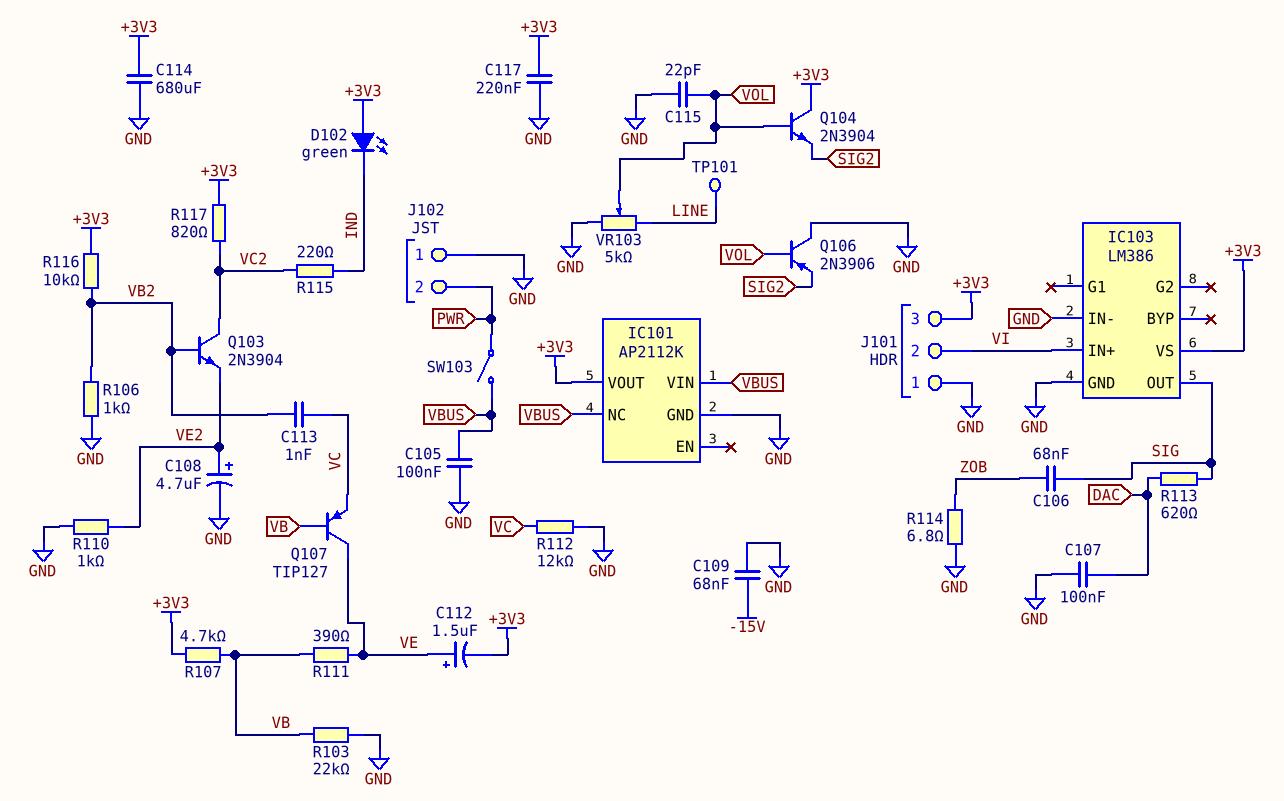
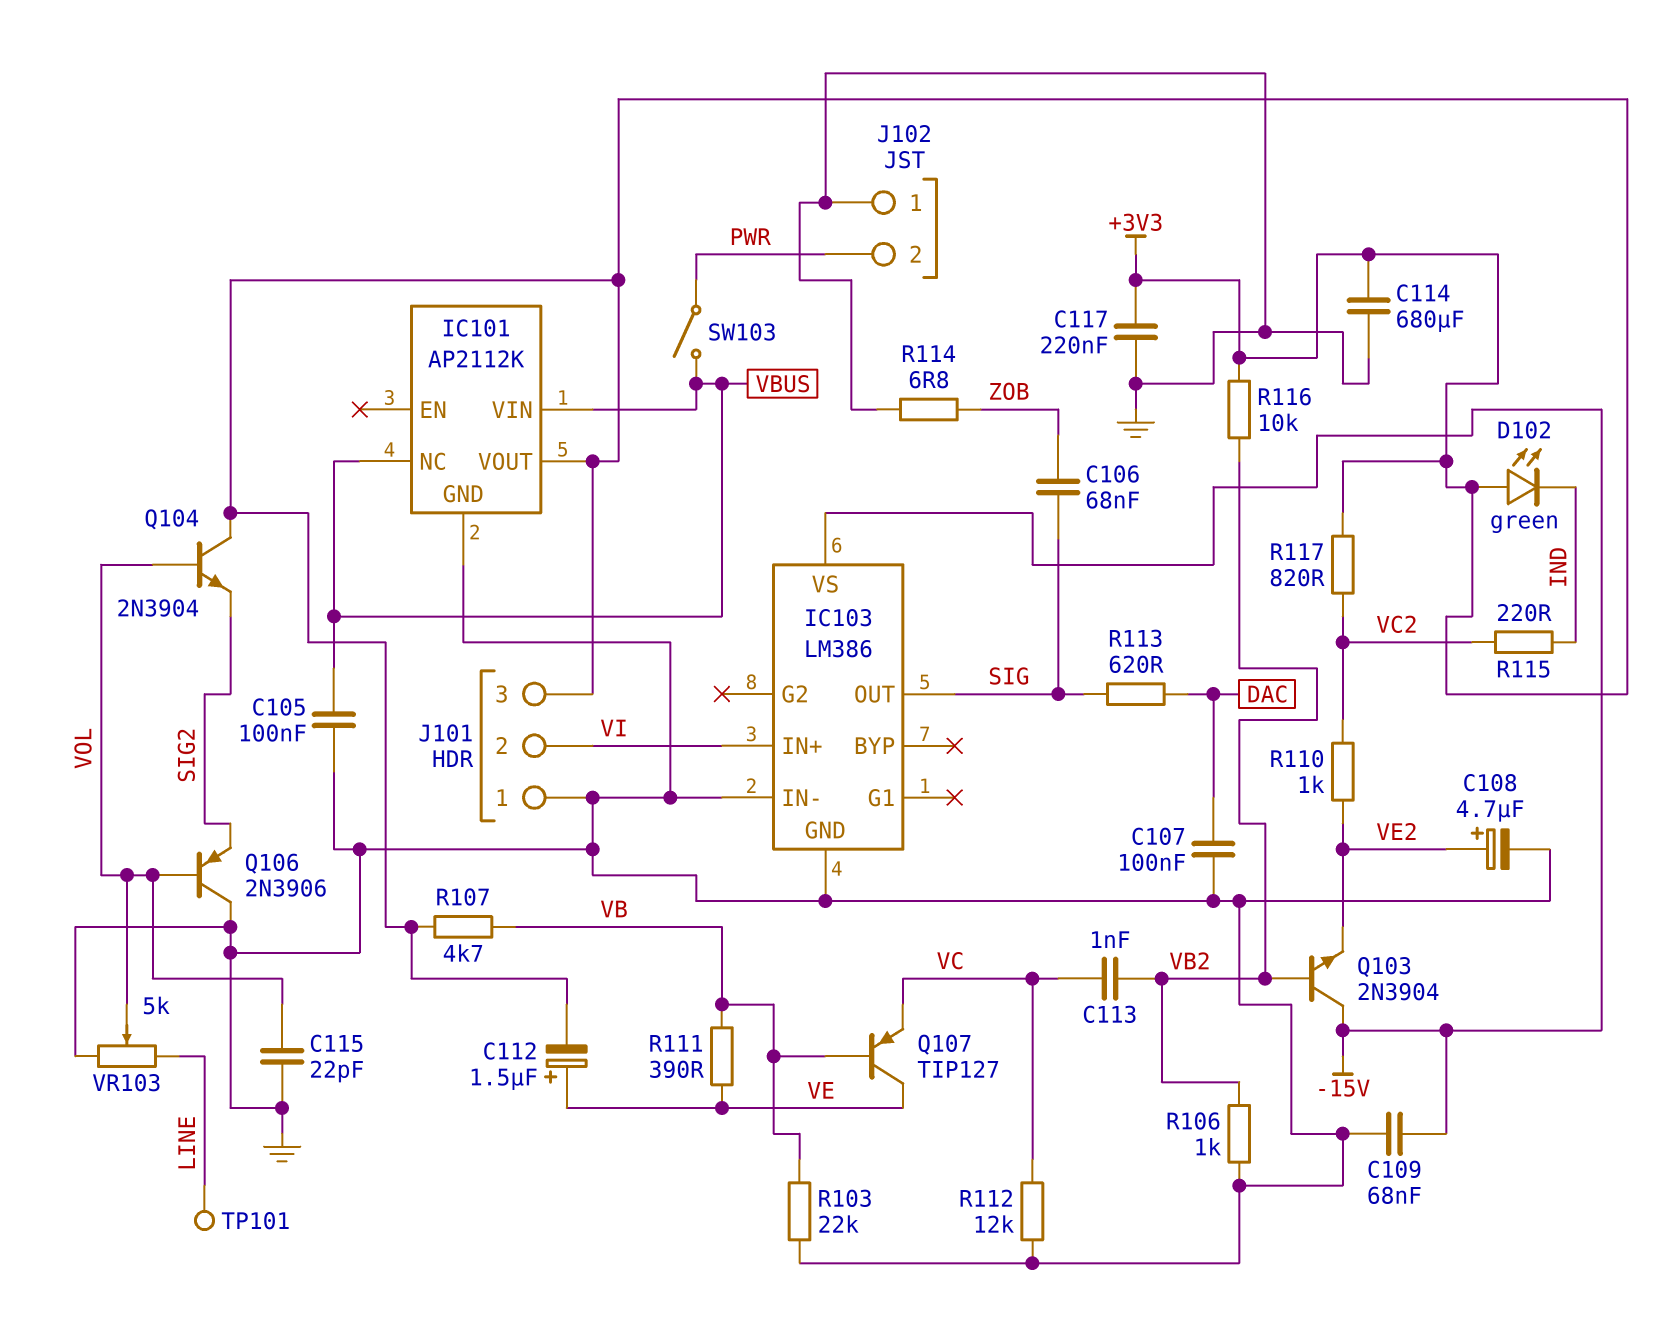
IC103 pin VS: +3V3 -> -15V
Q103: NPN 2N3904 (B VB2, C VC2, E VE2) -> NPN 2N3904 (B VB2, C -15V, E VE2)
R110: 1k (GND, VE2) -> 1k (VC2, VE2)

